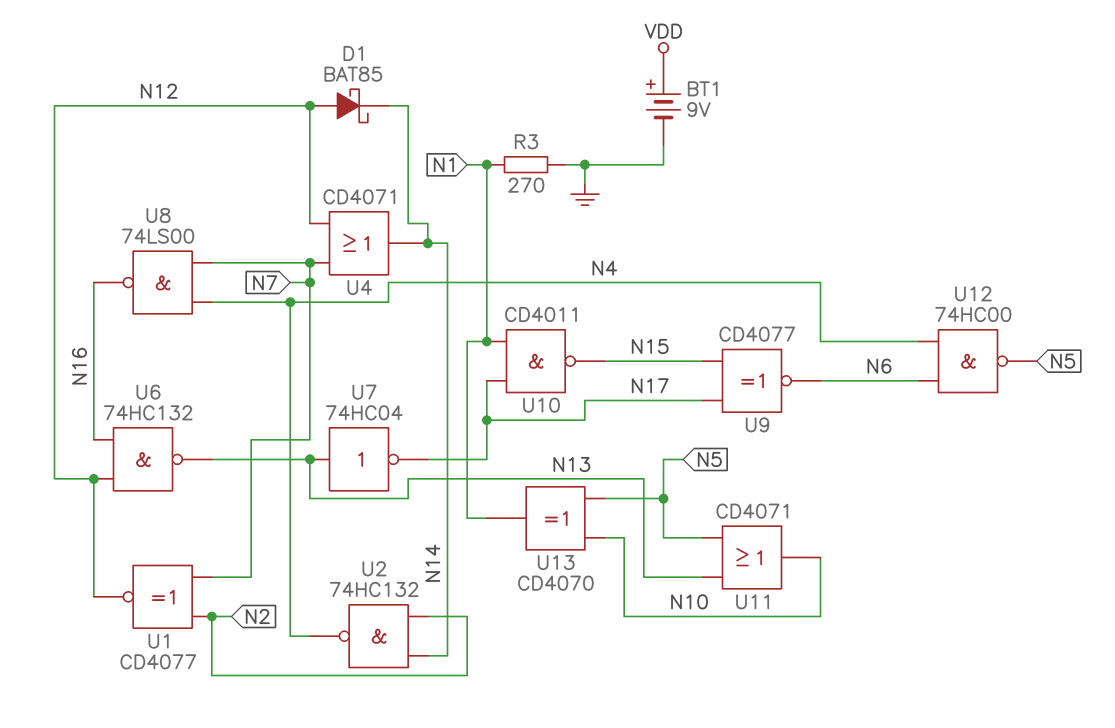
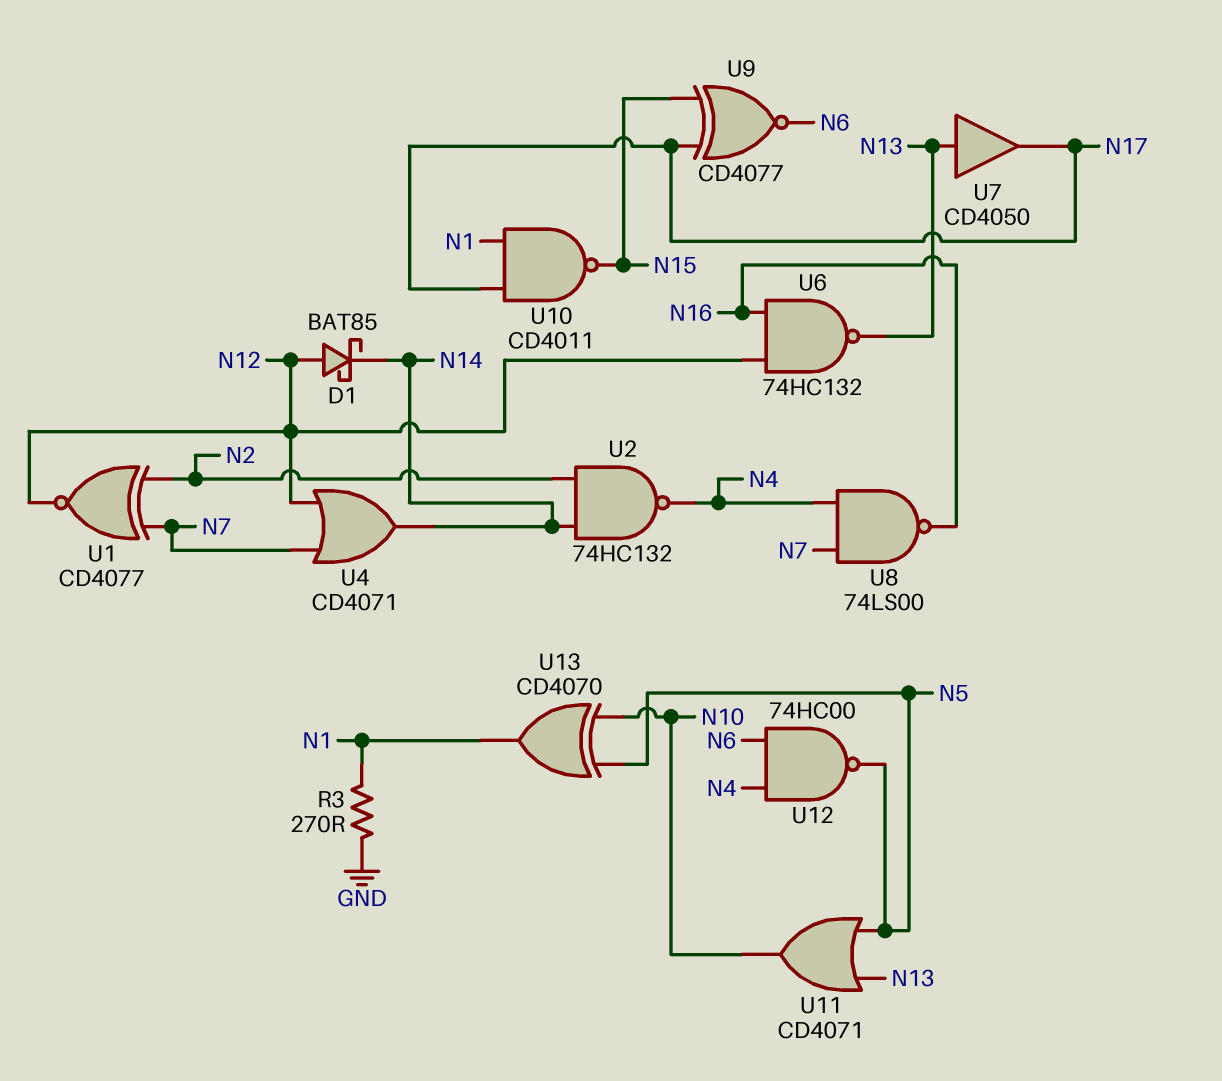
BT1: 9V (plus VDD, minus GND) -> none
U7: NOT 74HC04 (in N13, out N17) -> buffer CD4050 (in N13, out N17)

